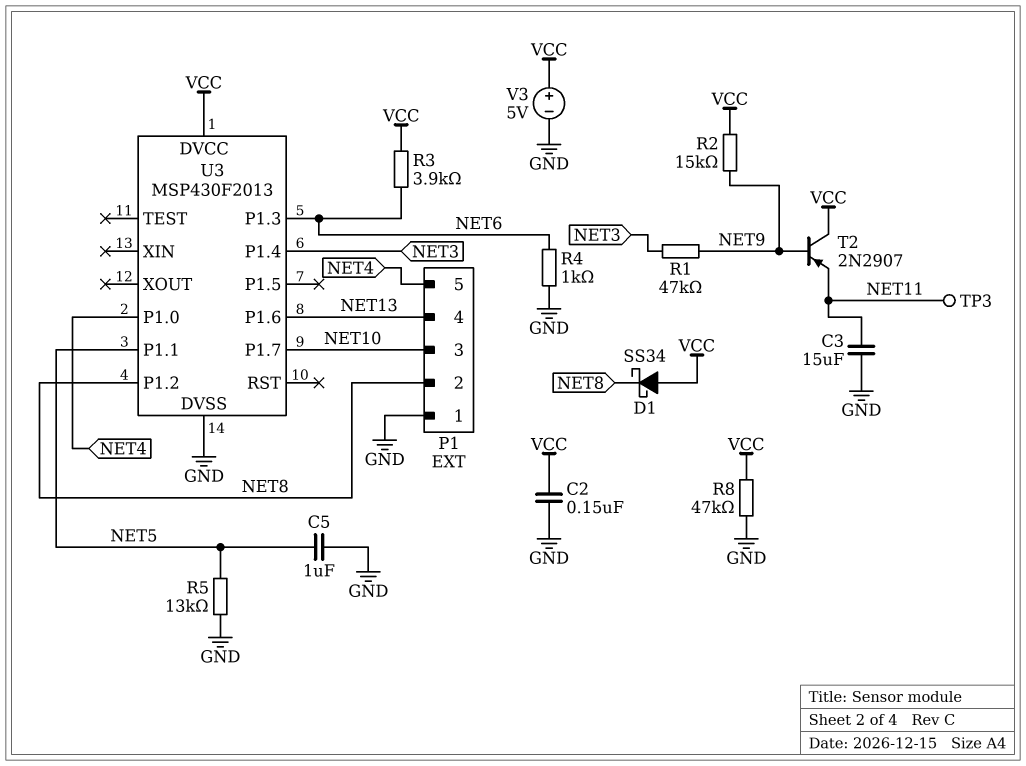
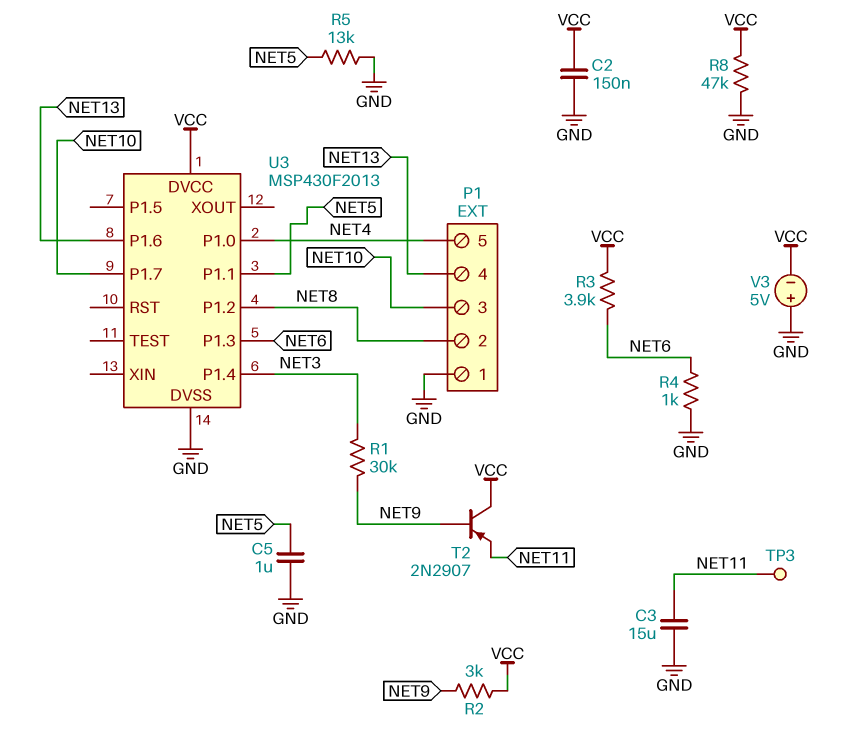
D1: schottky SS34 (A VCC, K NET8) -> none
R1: 47k (NET3, NET9) -> 30k (NET3, NET9)
R2: 15k (NET9, VCC) -> 3k (NET9, VCC)
V3: 5V (plus VCC, minus GND) -> 5V (plus GND, minus VCC)

